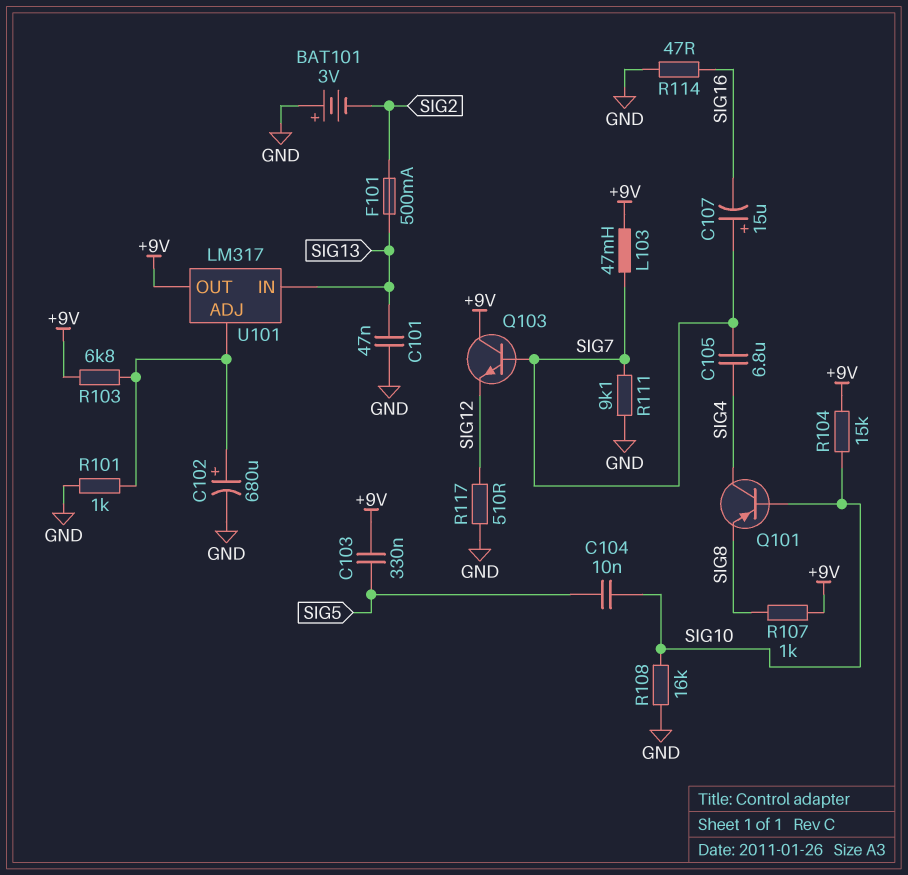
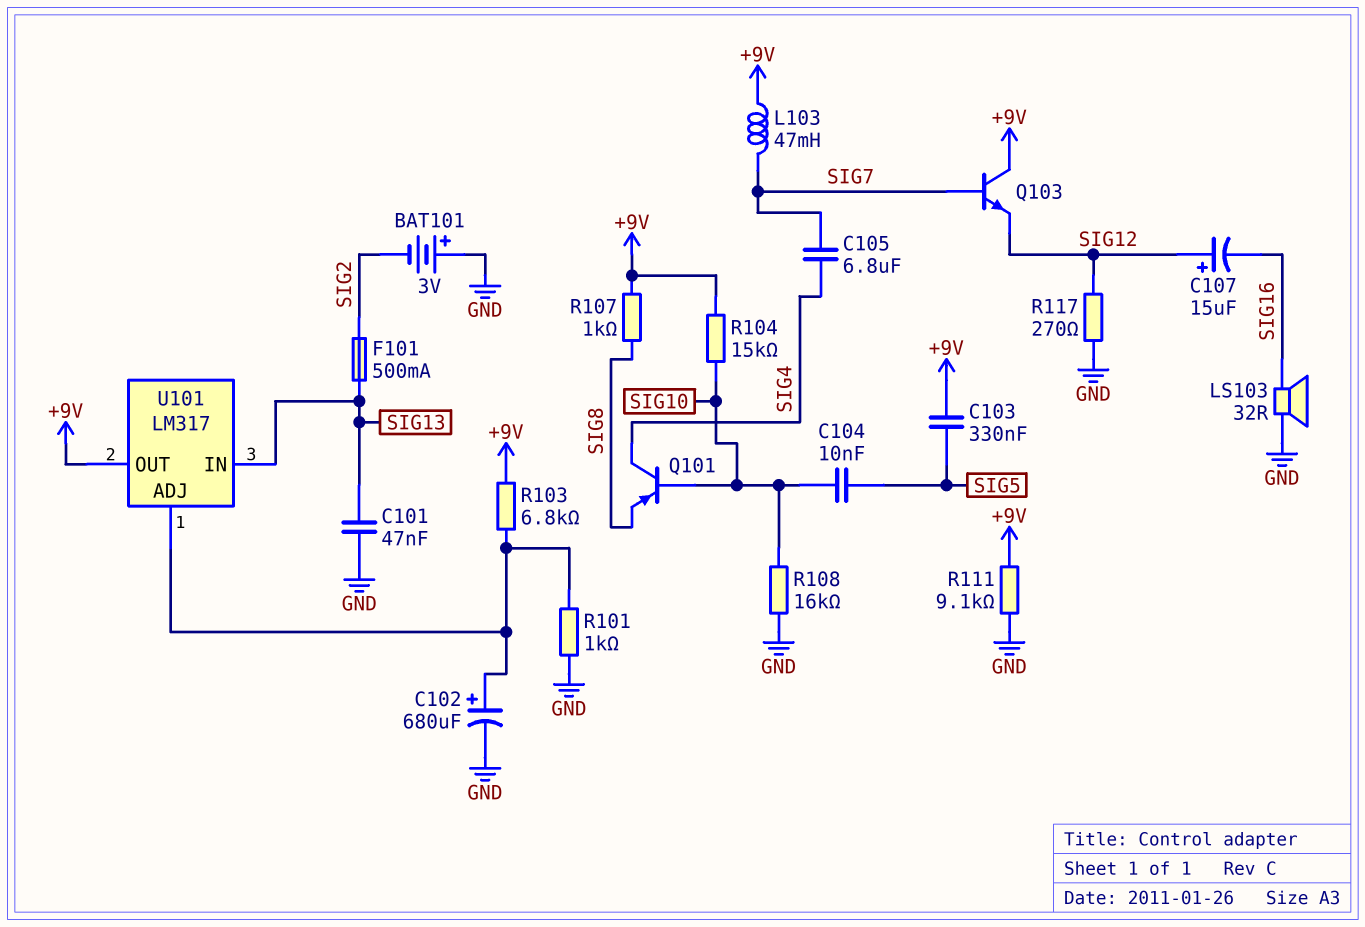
C107: 15uF (plus SIG7, minus SIG16) -> 15uF (plus SIG12, minus SIG16)
LS103: none -> speaker 32R (GND, SIG16)
R111: 9.1k (GND, SIG7) -> 9.1k (+9V, GND)
R114: 47 (GND, SIG16) -> none
R117: 510 (GND, SIG12) -> 270 (GND, SIG12)

